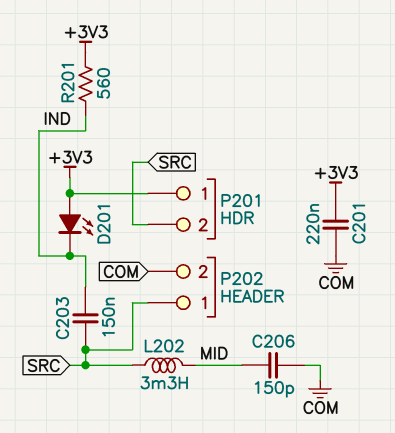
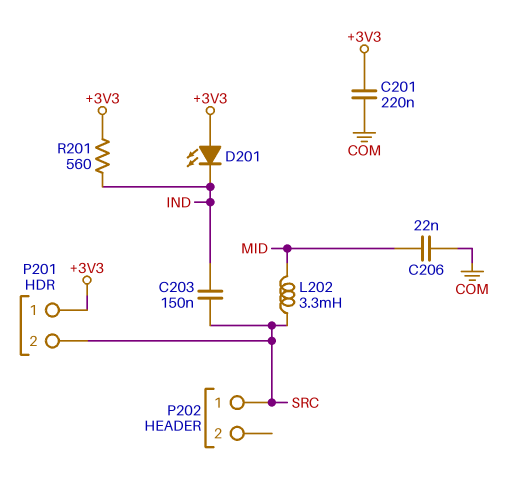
C206: 150pF (COM, MID) -> 22nF (COM, MID)
P202 pin 2: COM -> none

